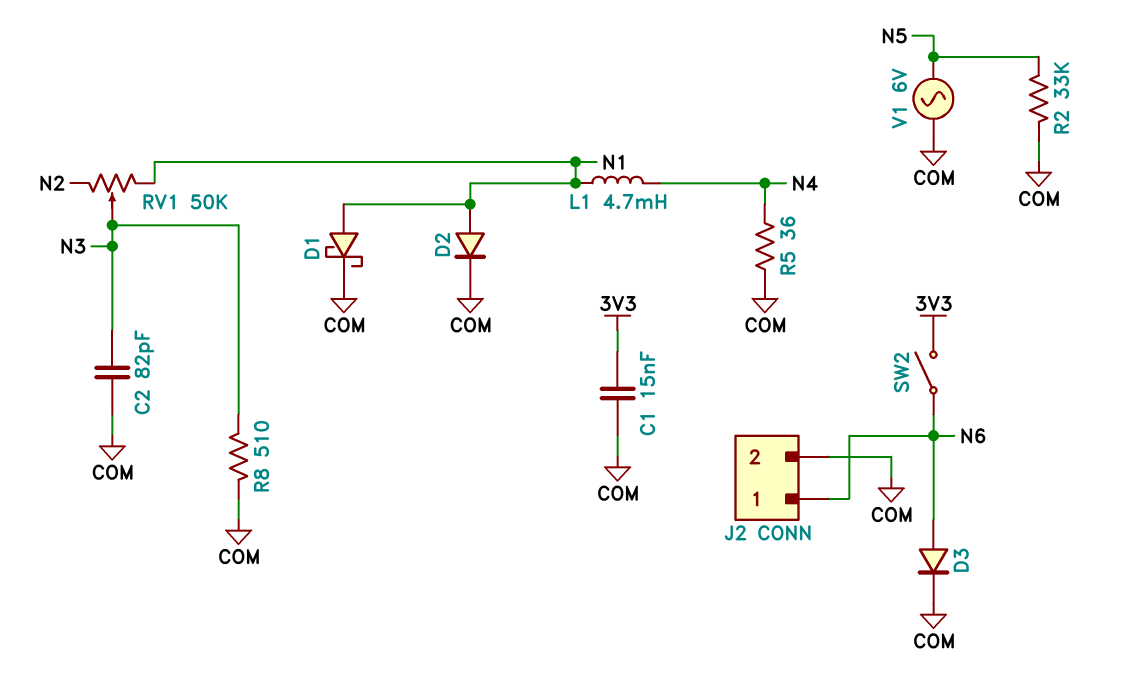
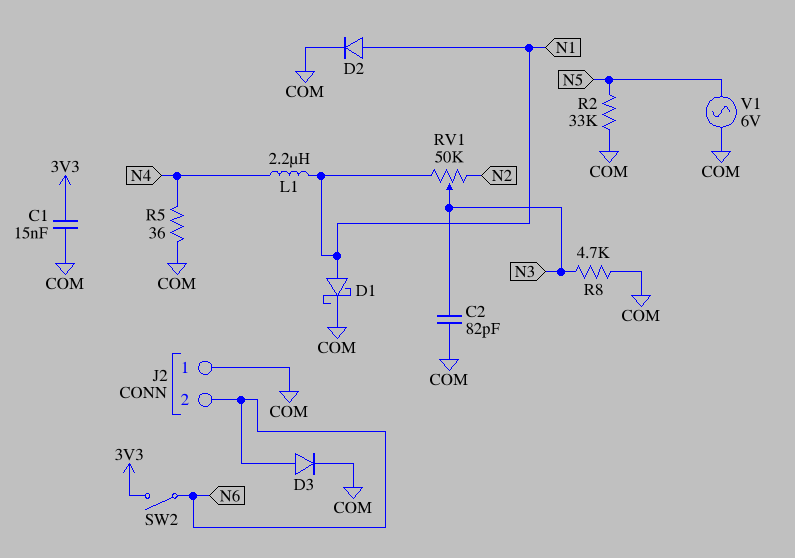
J2 pin 1: N6 -> COM
J2 pin 2: COM -> N6
L1: 4.7mH (N1, N4) -> 2.2uH (N1, N4)
R8: 510 (COM, N3) -> 4.7k (COM, N3)

